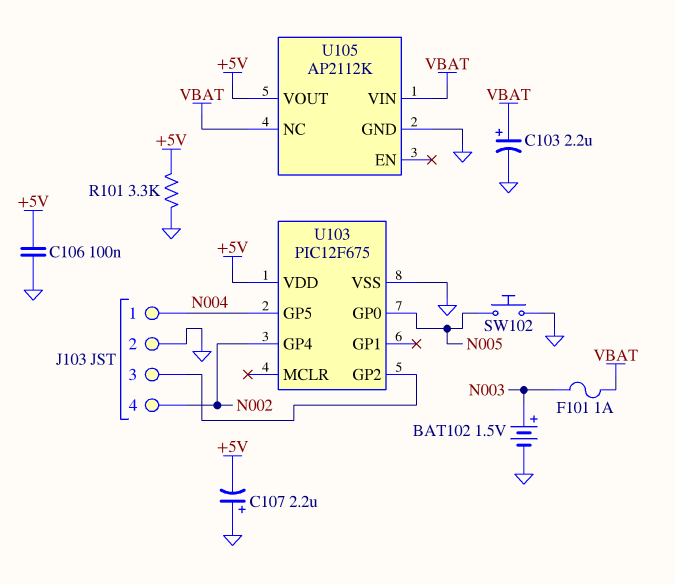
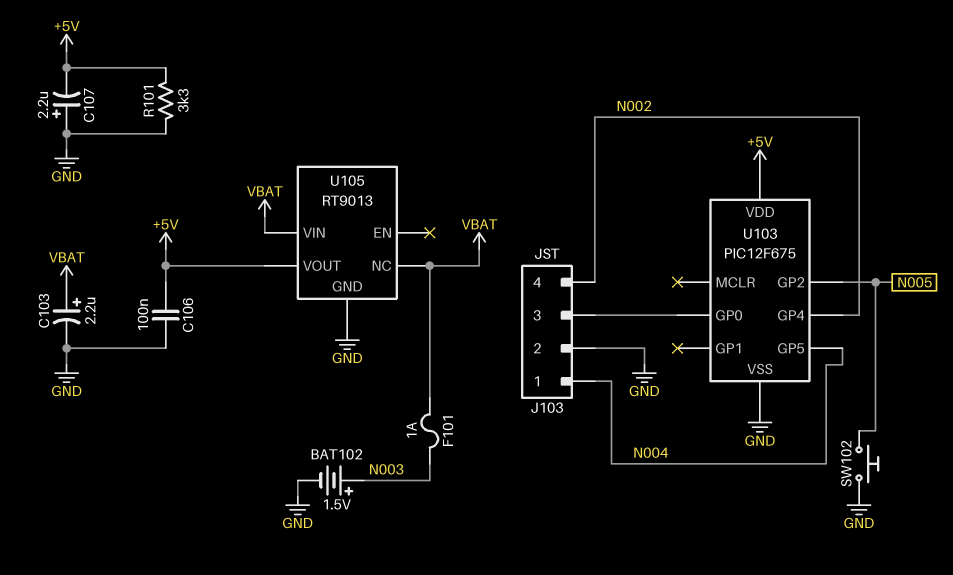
U103 pin GP0: N005 -> J103/3
U103 pin GP2: J103/3 -> N005
U105: AP2112K -> RT9013

